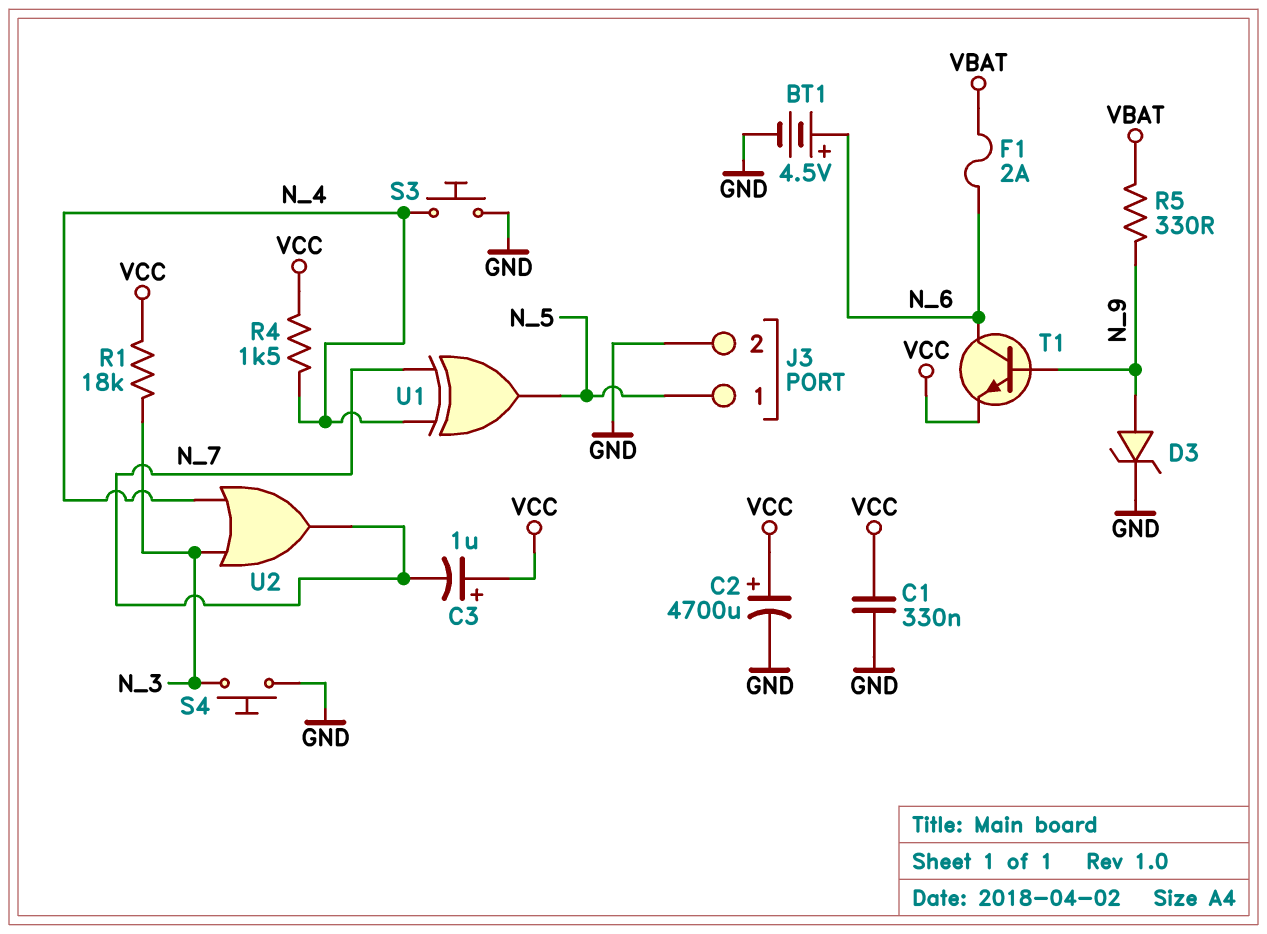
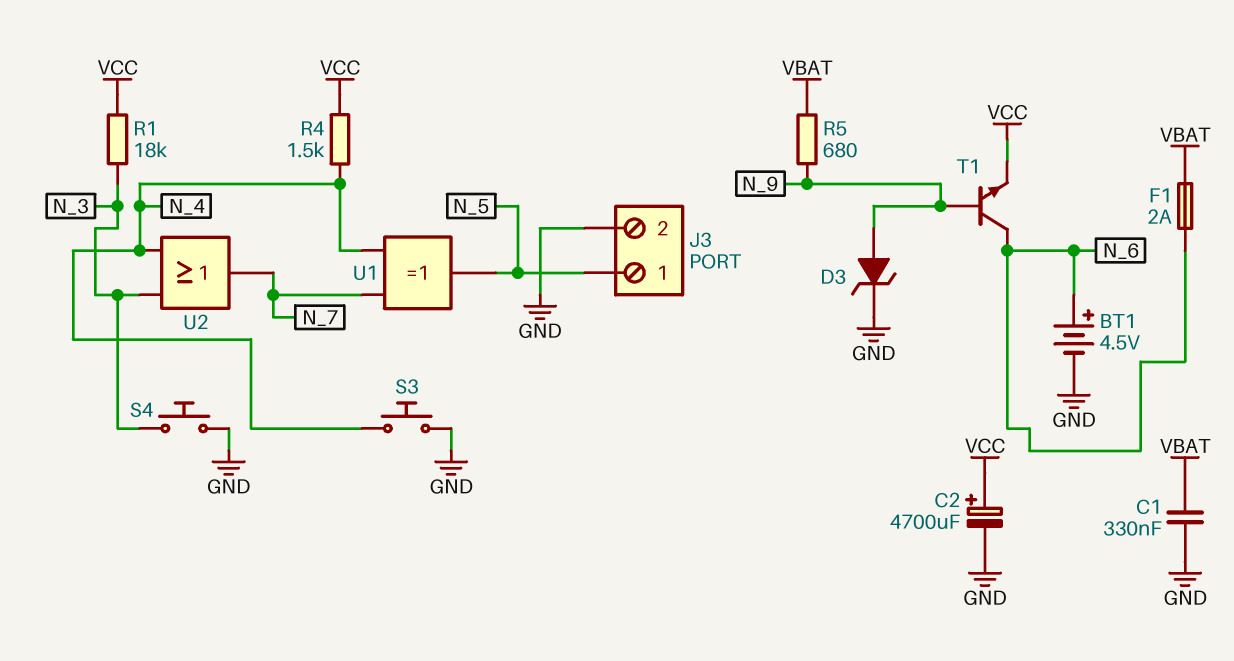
C1: 330nF (GND, VCC) -> 330nF (GND, VBAT)
C3: 1uF (plus VCC, minus N_7) -> none
R5: 330 (N_9, VBAT) -> 680 (N_9, VBAT)

